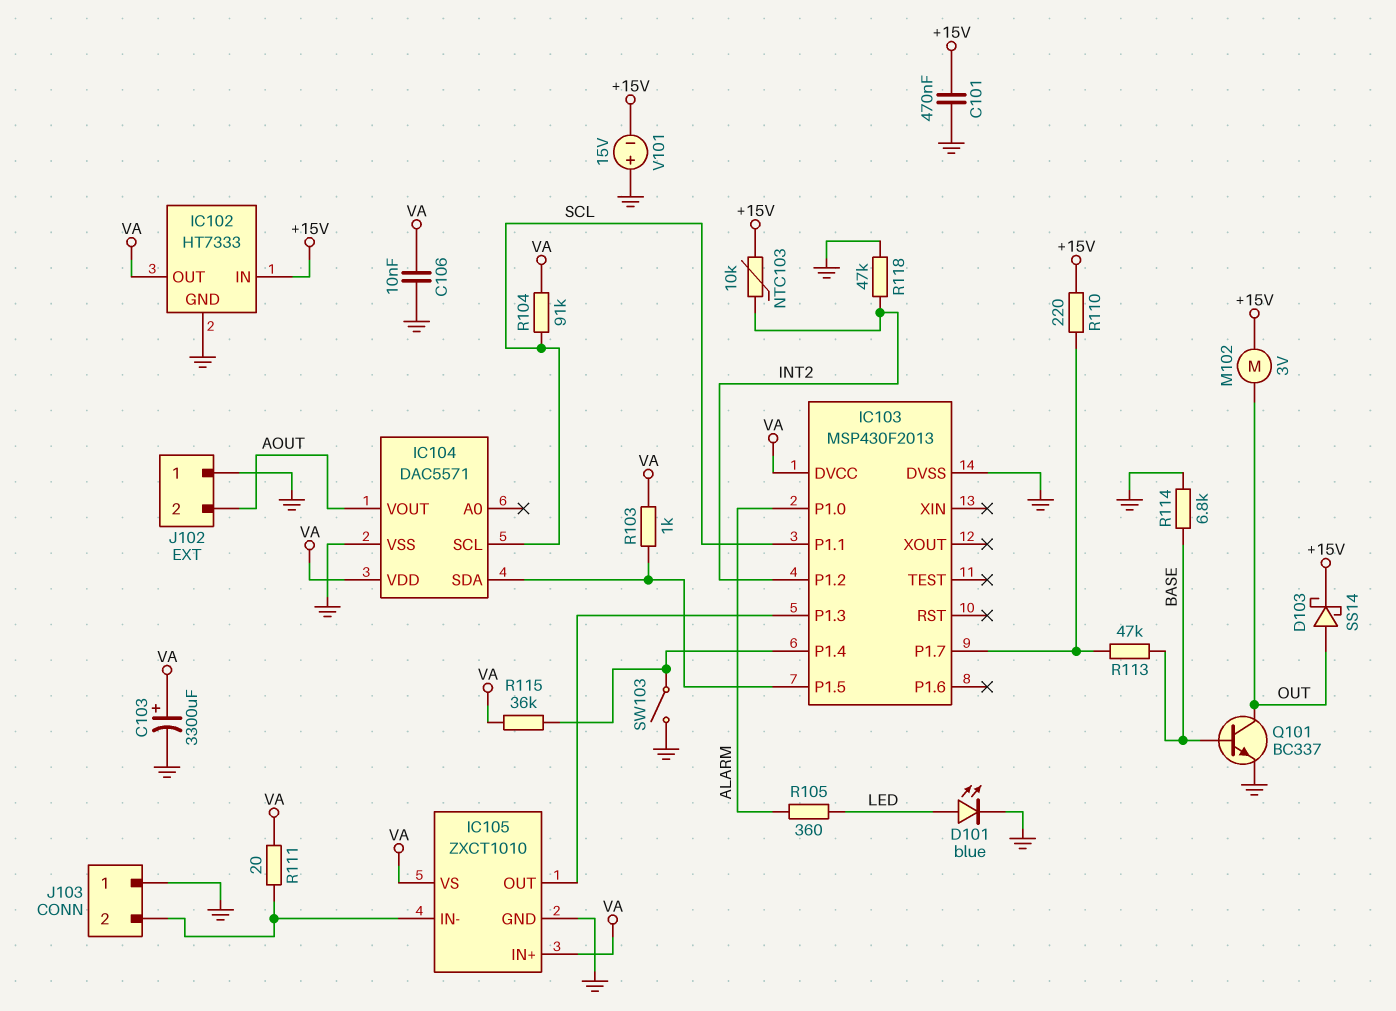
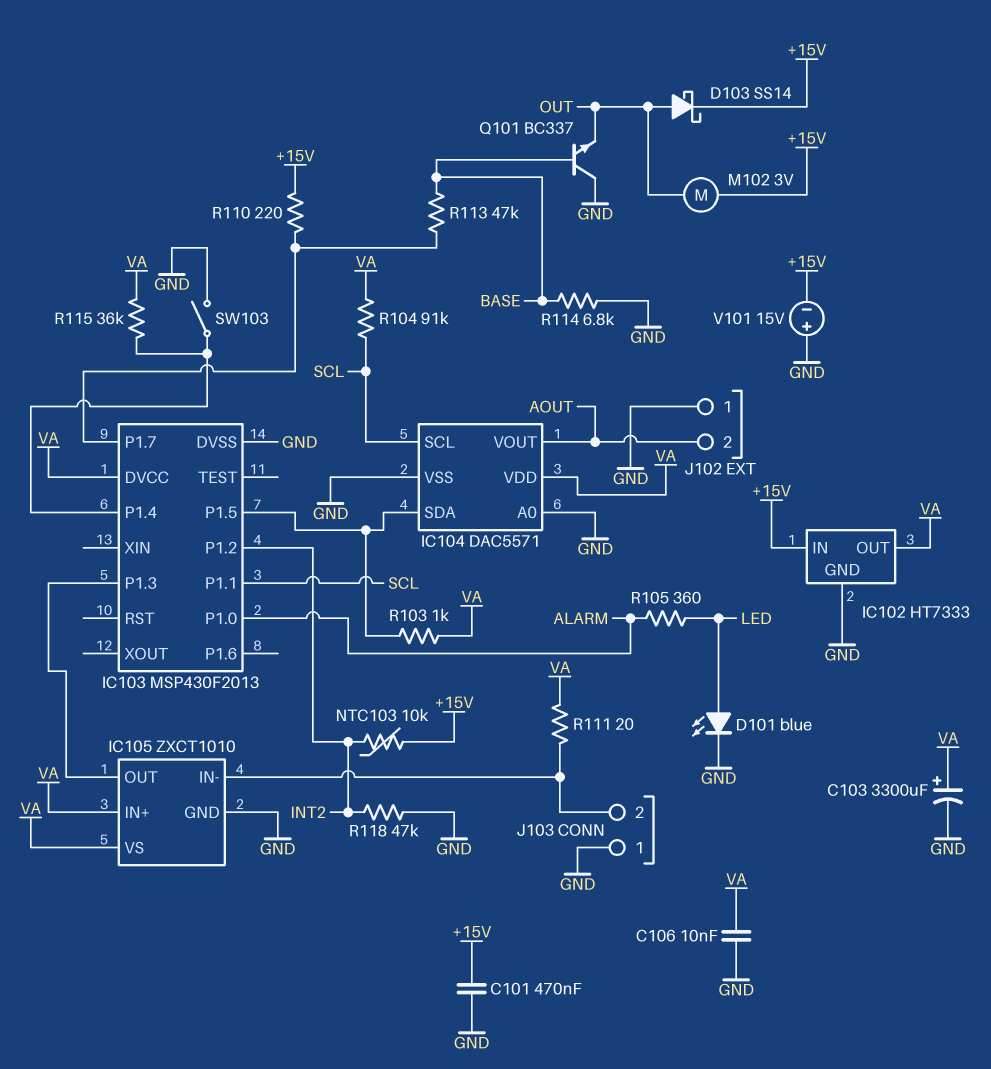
IC104 pin A0: none -> GND
Q101: NPN BC337 (B BASE, C OUT, E GND) -> NPN BC337 (B BASE, C GND, E OUT)

